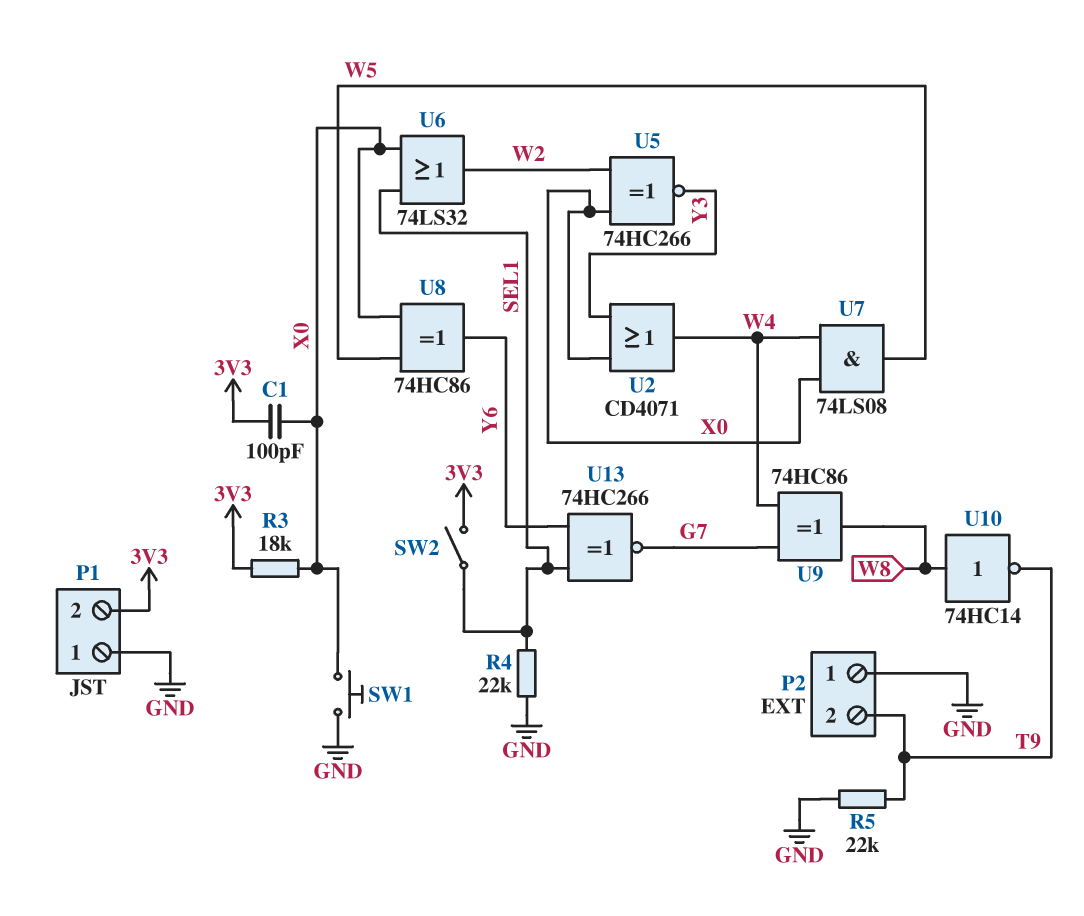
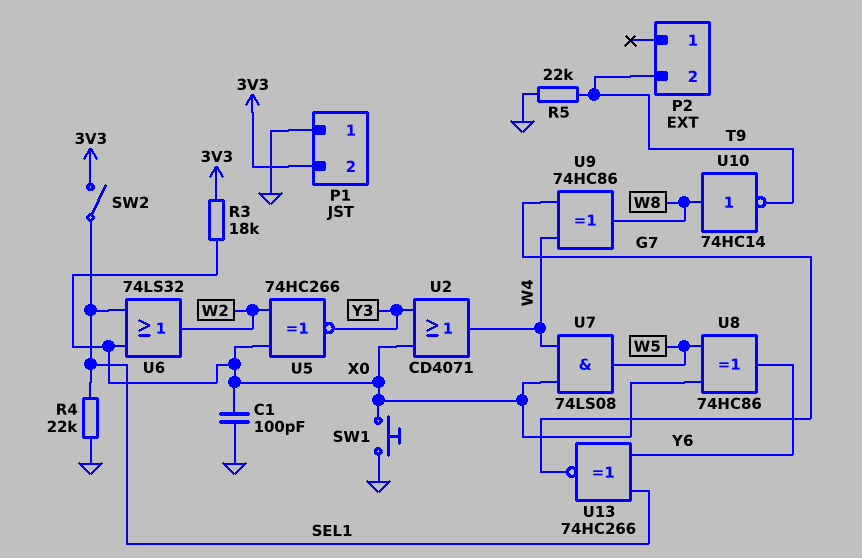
C1: 100pF (3V3, X0) -> 100pF (GND, X0)
P2 pin 1: GND -> none

